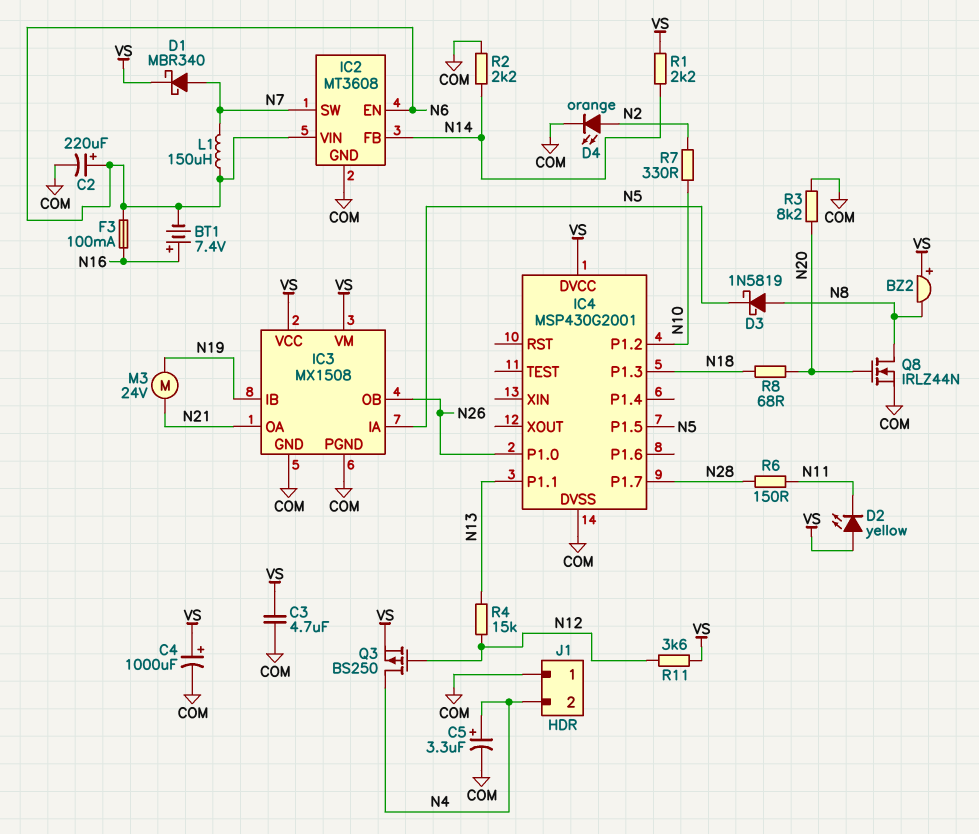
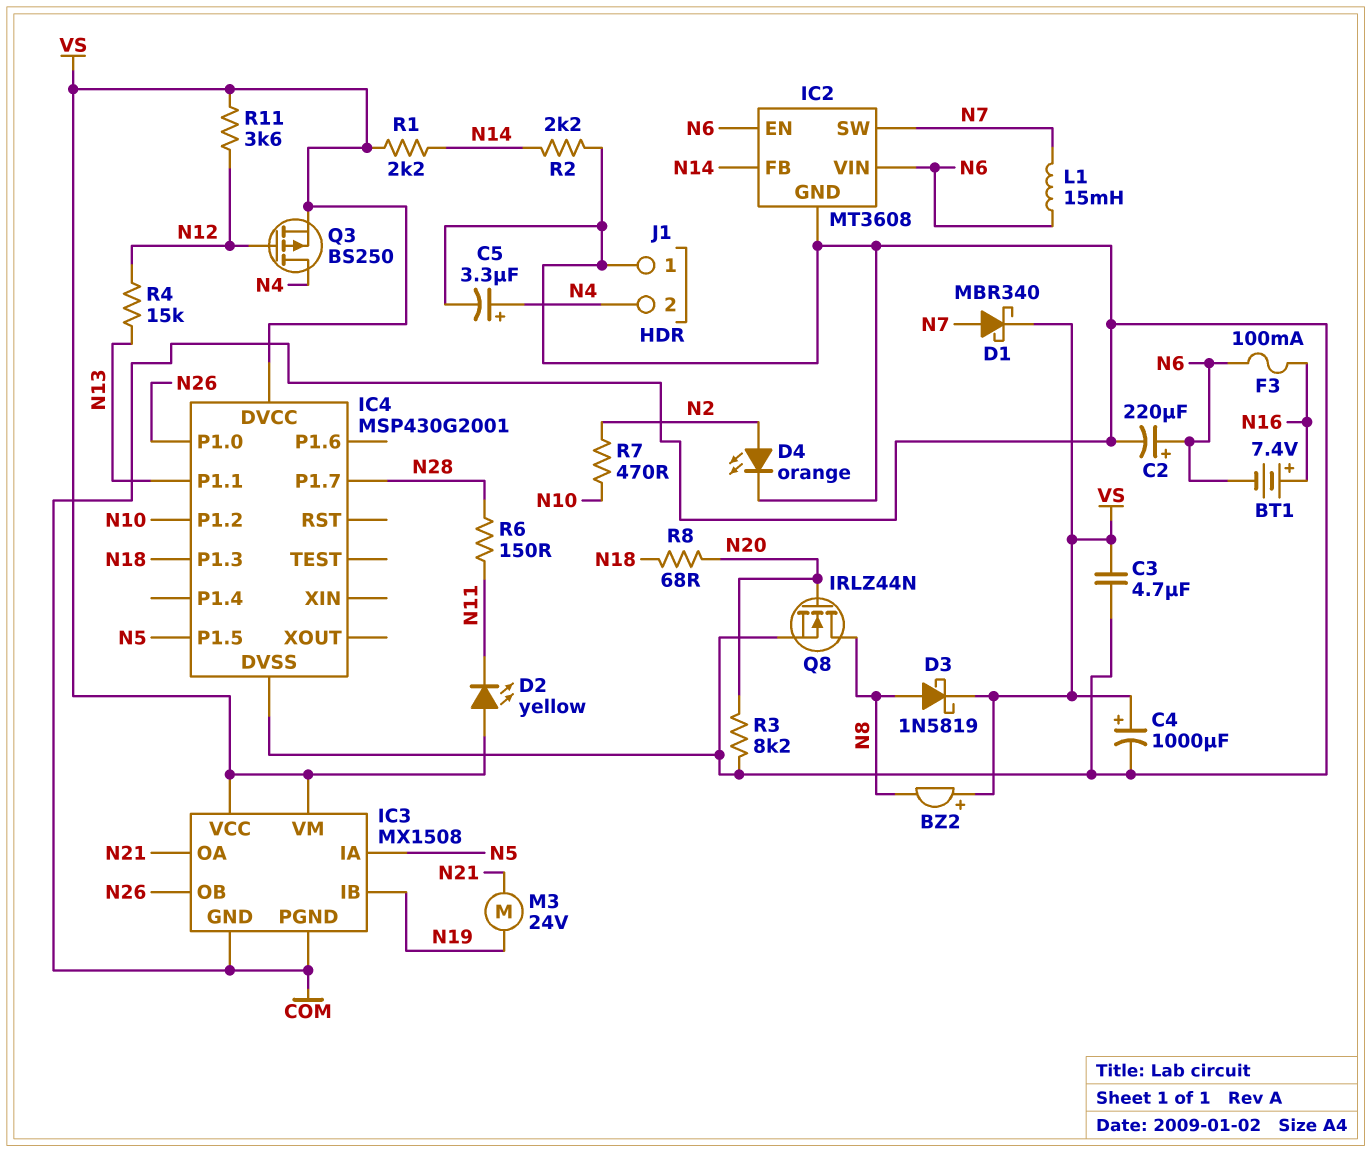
D3: schottky 1N5819 (A N8, K N5) -> schottky 1N5819 (A N8, K VS)
L1: 150uH (N6, N7) -> 15mH (N6, N7)
R7: 330 (N2, N10) -> 470 (N2, N10)

